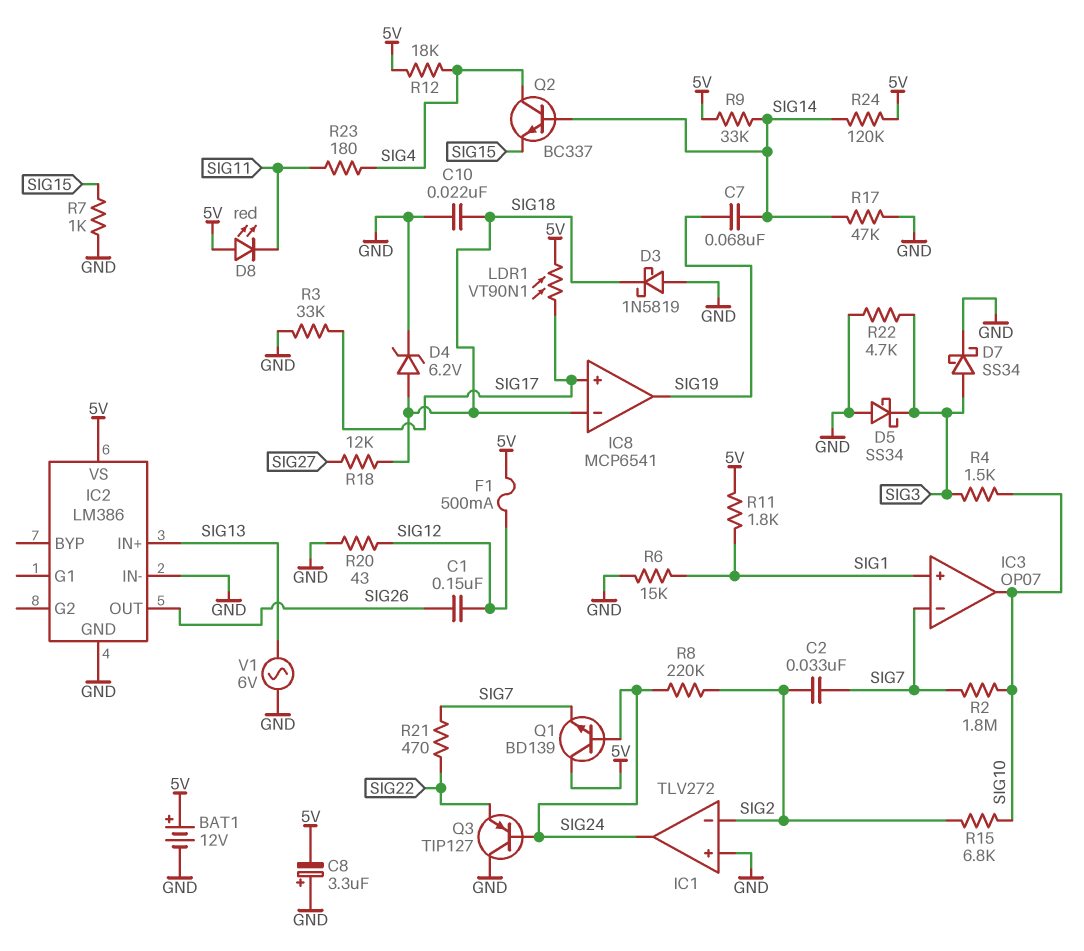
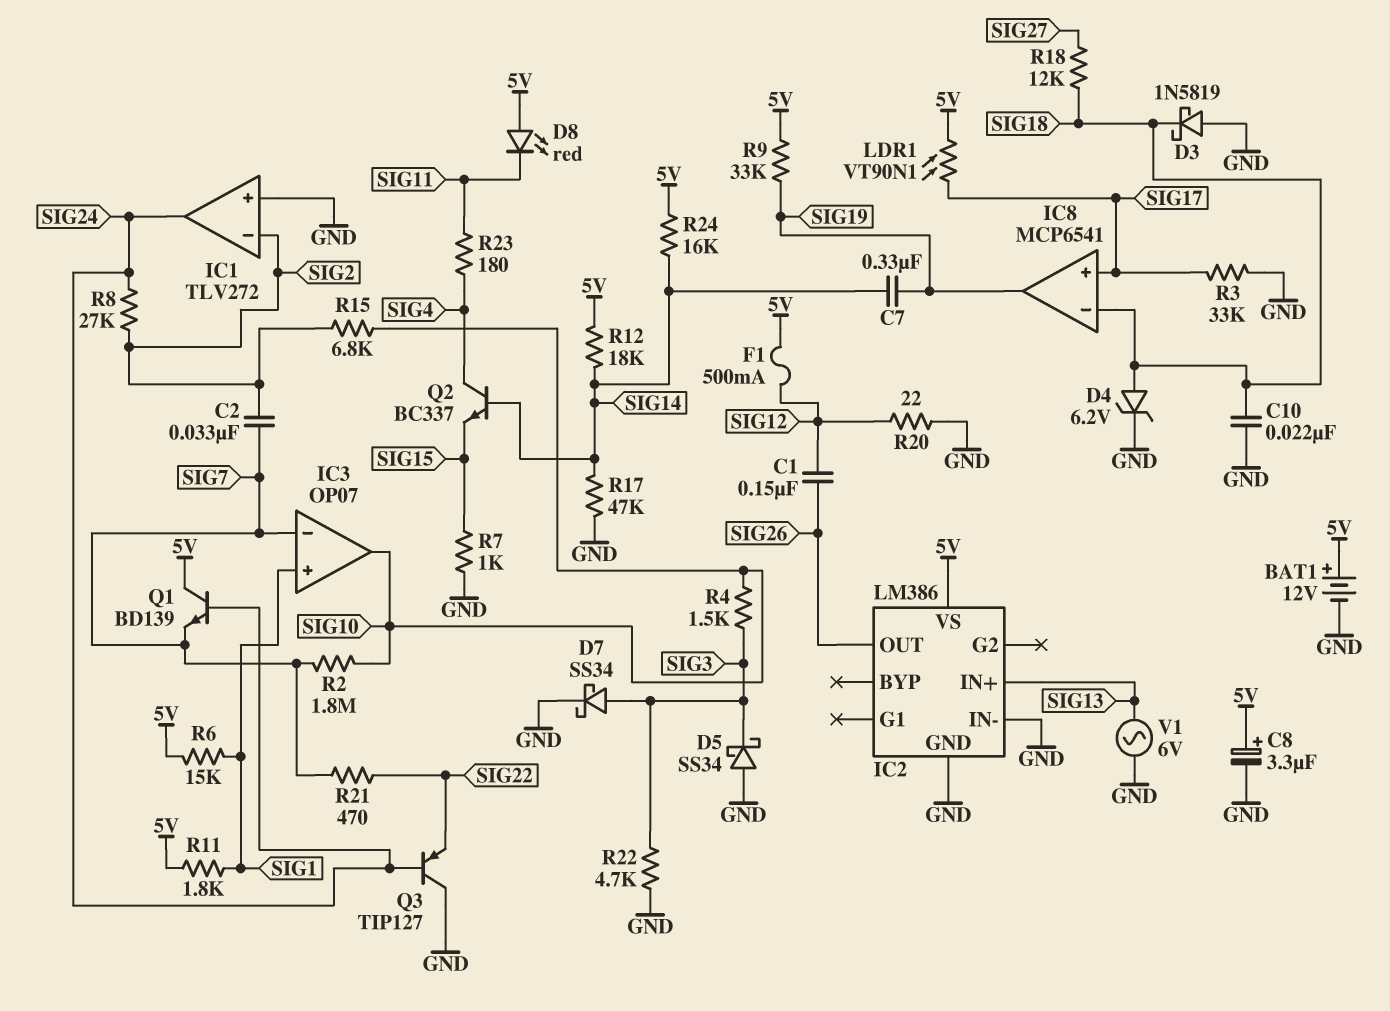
C7: 68nF (SIG14, SIG19) -> 330nF (SIG14, SIG19)
C8: 3.3uF (plus GND, minus 5V) -> 3.3uF (plus 5V, minus GND)
R6: 15k (GND, SIG1) -> 15k (5V, SIG1)
R8: 220k (SIG2, SIG24) -> 27k (SIG2, SIG24)
R9: 33k (5V, SIG14) -> 33k (5V, SIG19)
R12: 18k (5V, SIG4) -> 18k (5V, SIG14)
R20: 43 (GND, SIG12) -> 22 (GND, SIG12)
R24: 120k (5V, SIG14) -> 16k (5V, SIG14)

